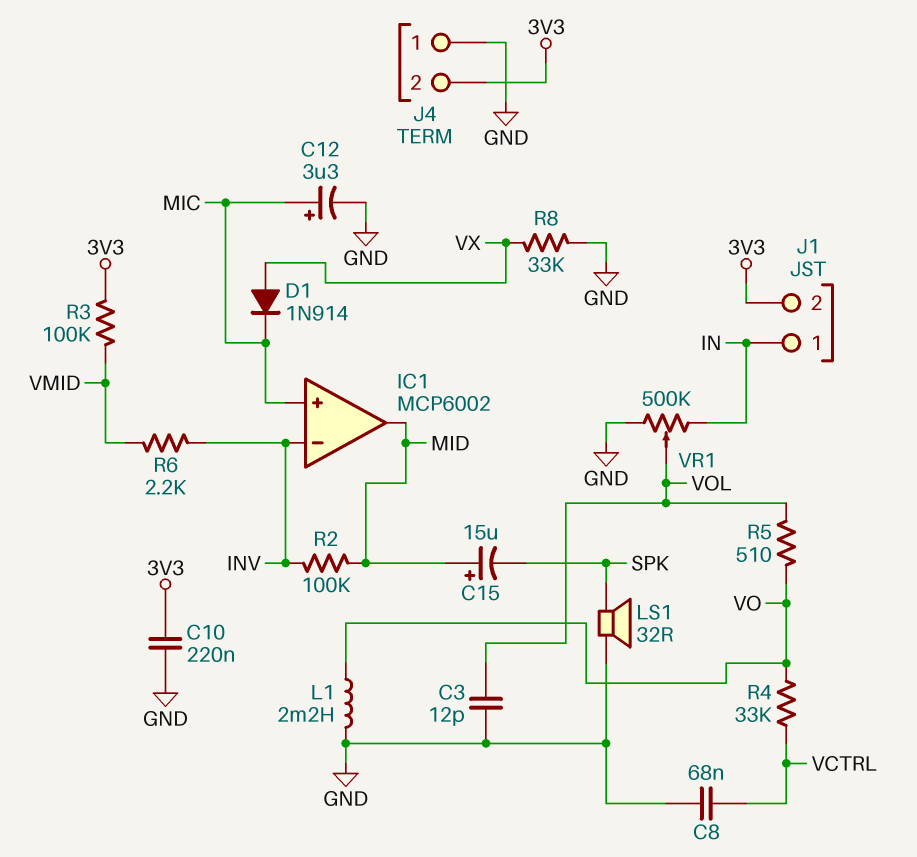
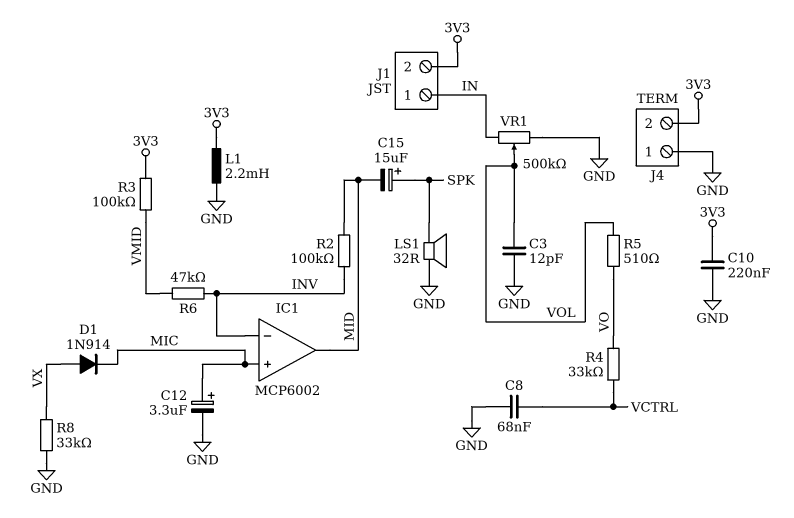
C15: 15uF (plus MID, minus SPK) -> 15uF (plus SPK, minus MID)
L1: 2.2mH (GND, VO) -> 2.2mH (3V3, GND)
R6: 2.2k (INV, VMID) -> 47k (INV, VMID)

